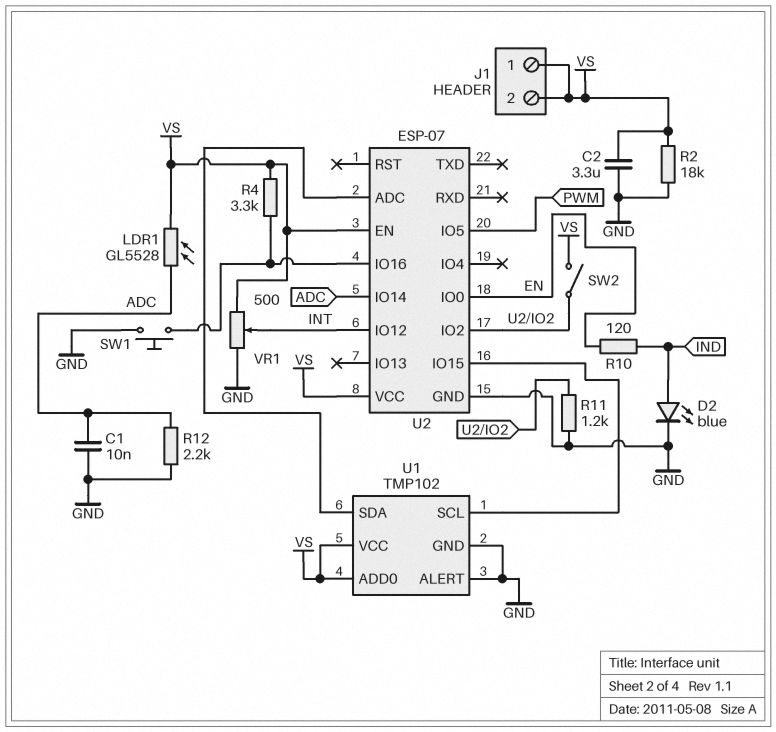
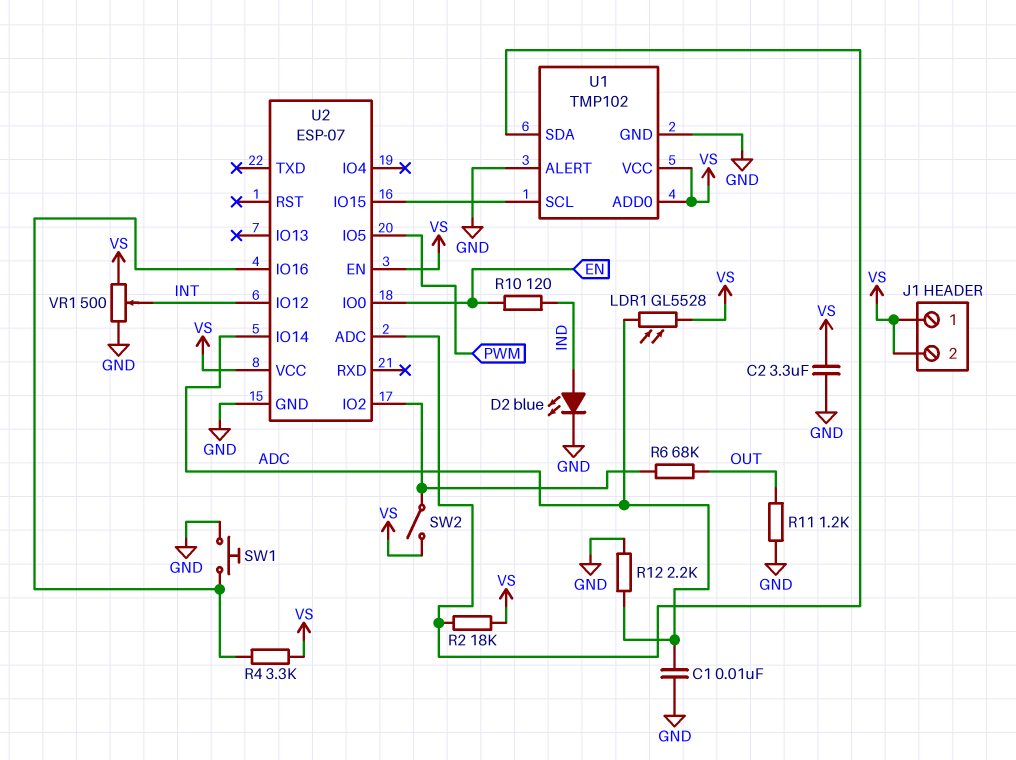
R2: 18k (GND, VS) -> 18k (U1/SDA, VS)
R6: none -> 68k (OUT, U2/IO2)
R11: 1.2k (GND, U2/IO2) -> 1.2k (GND, OUT)

